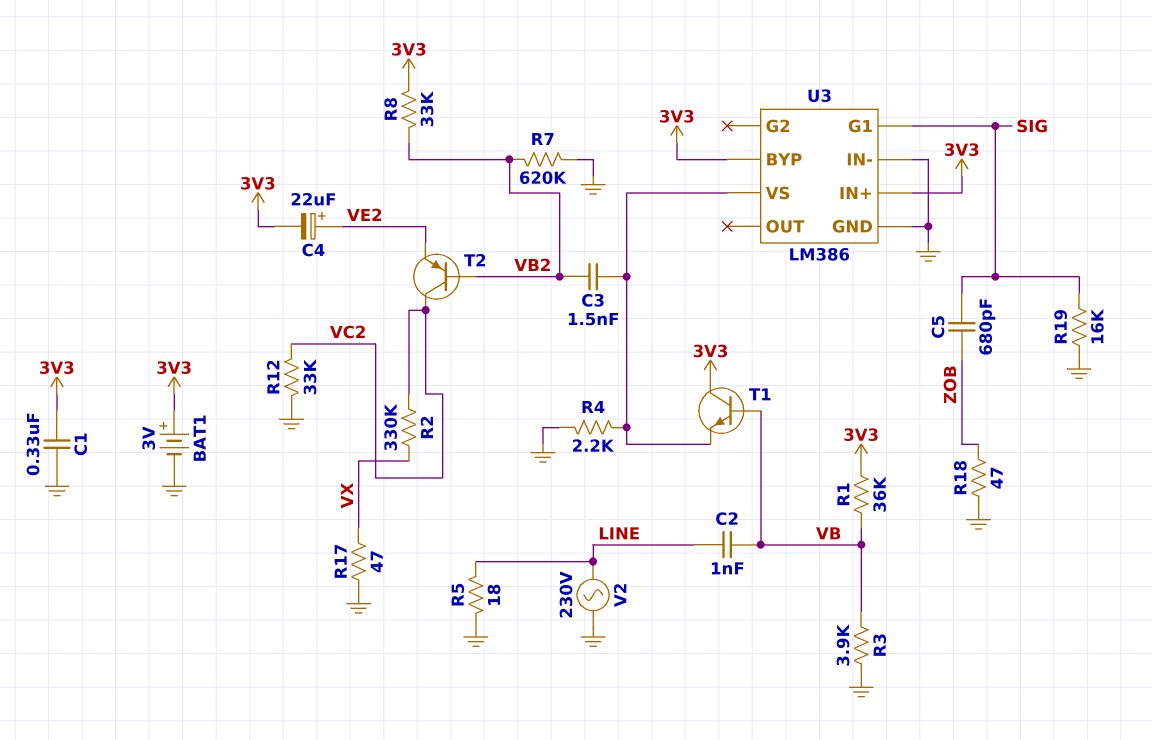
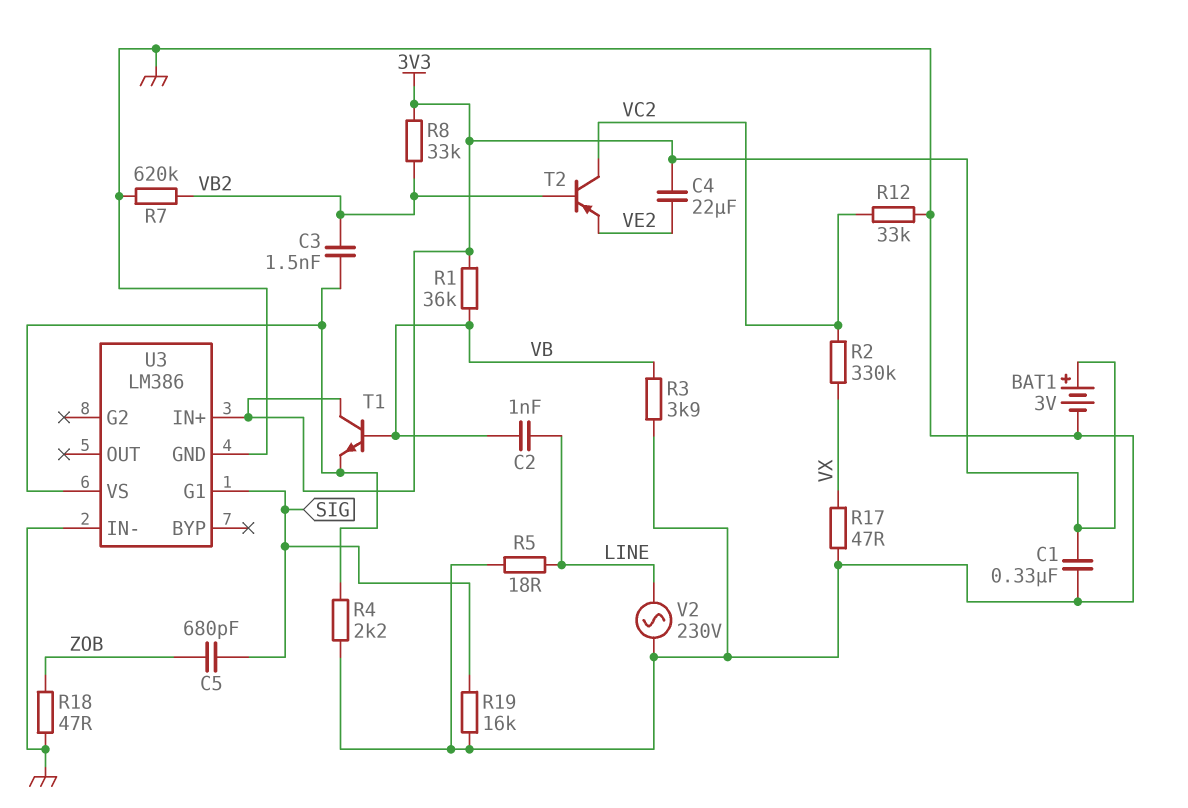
C4: 22uF (plus VE2, minus 3V3) -> 22uF (3V3, VE2)
U3 pin BYP: 3V3 -> none

